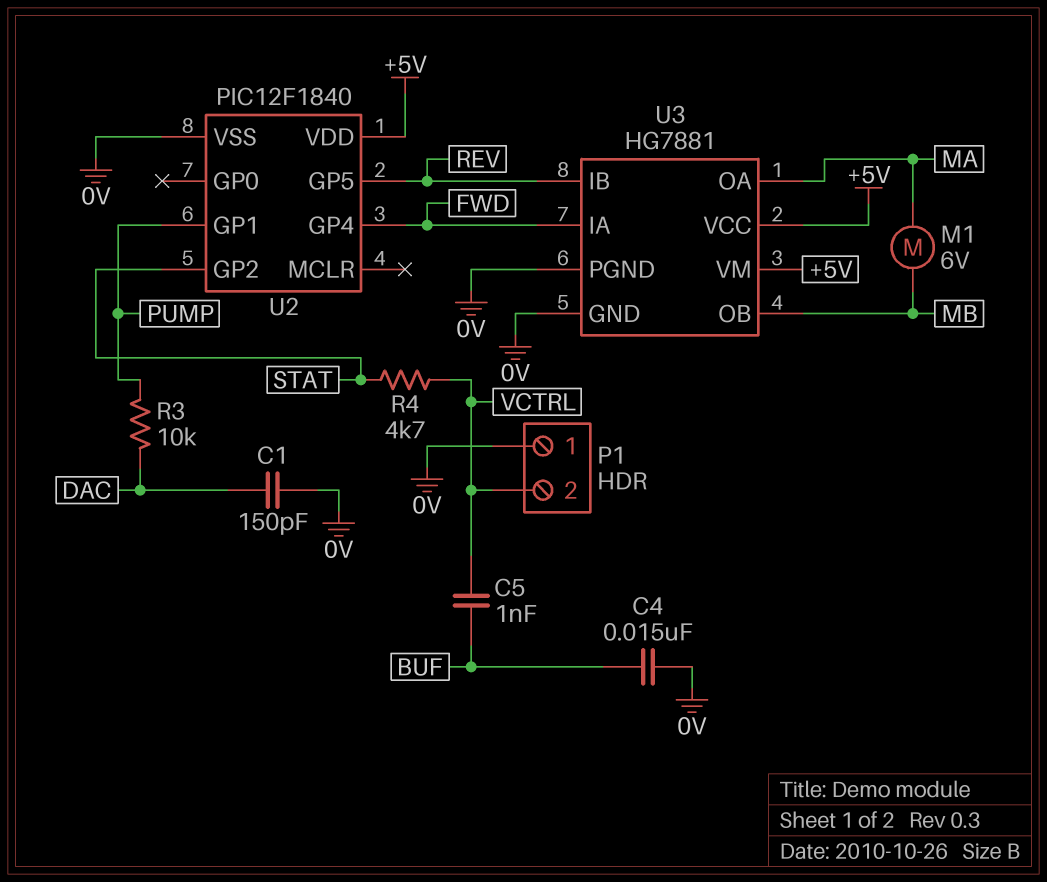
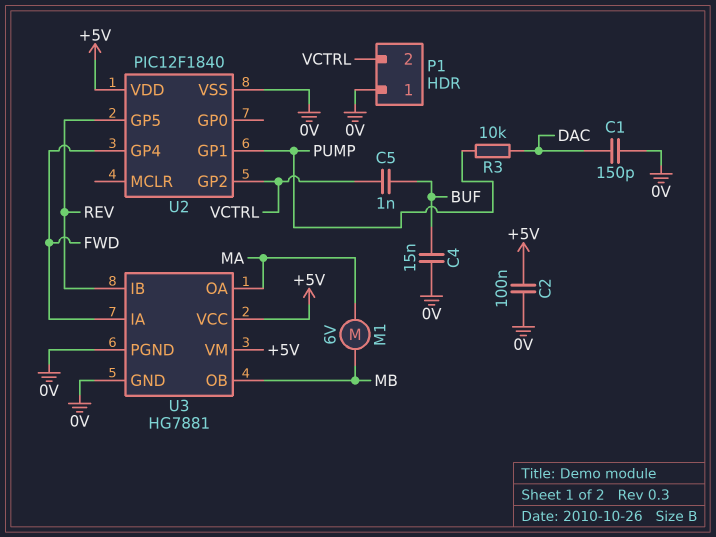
C2: none -> 100nF (+5V, 0V)
R4: 4.7k (STAT, VCTRL) -> none
U2 pin GP2: STAT -> VCTRL

